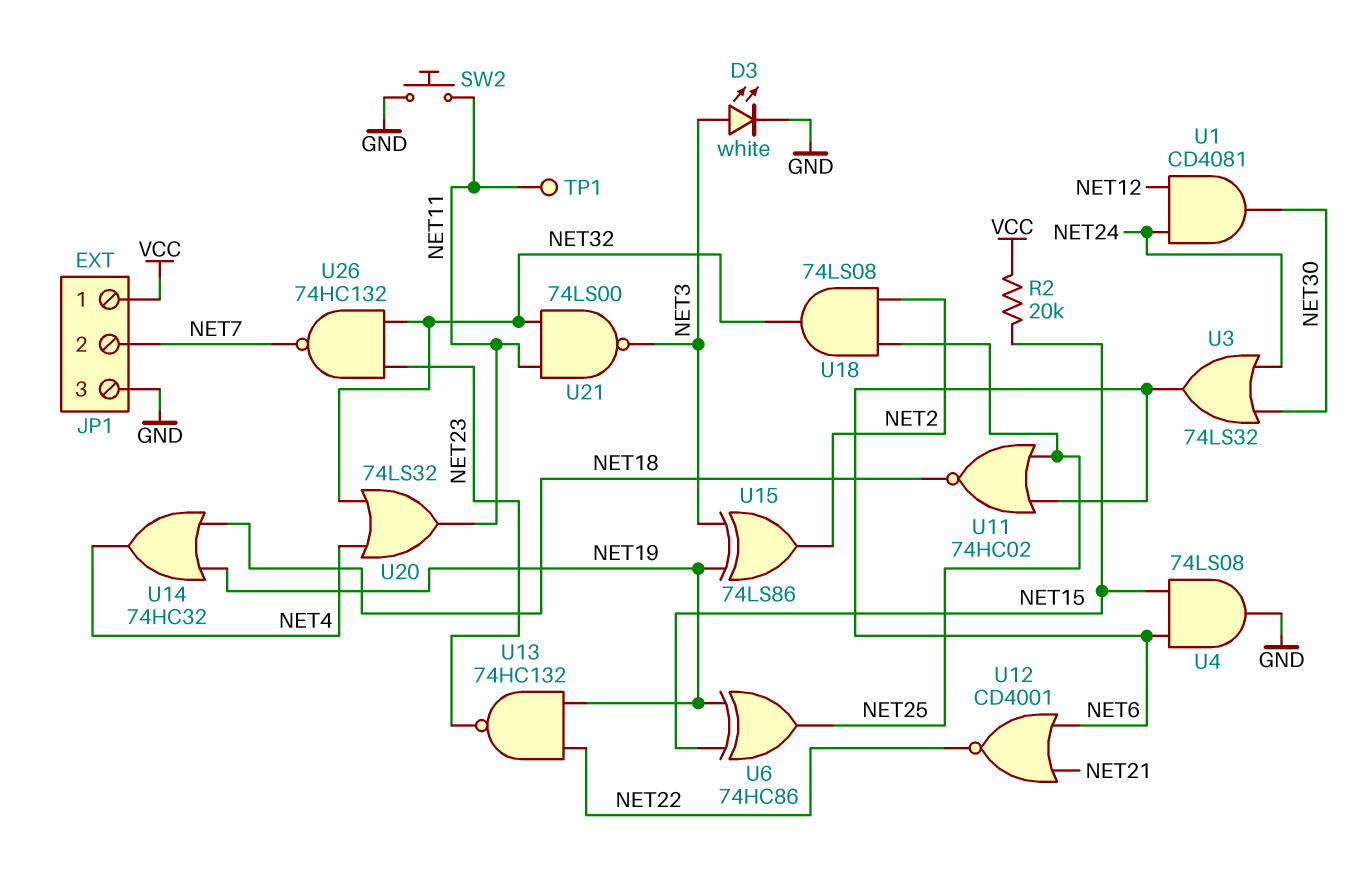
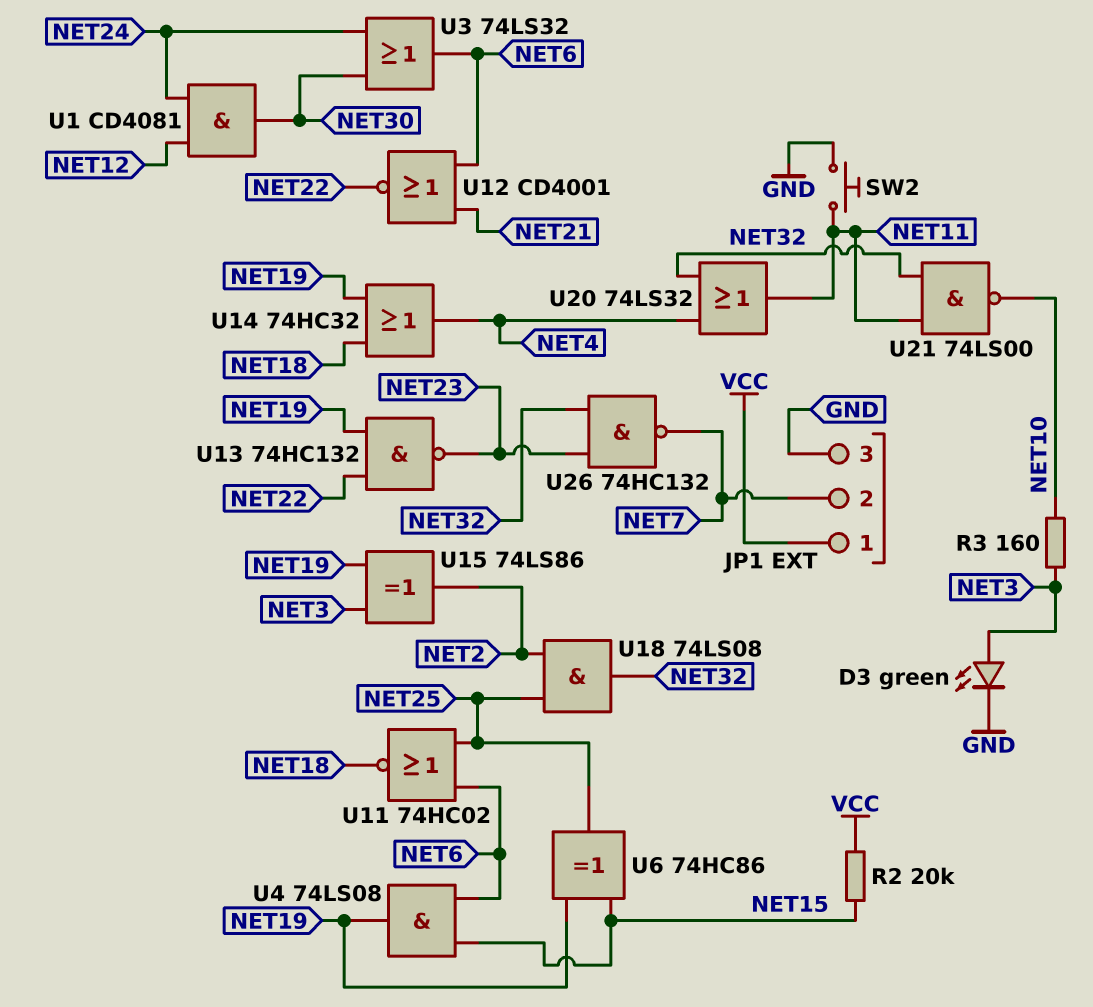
D3: LED white (A NET3, K GND) -> LED green (A NET3, K GND)
R3: none -> 160 (NET3, NET10)
TP1: test point (NET11) -> none
U4: AND 74LS08 (in NET6, in NET15, out GND) -> AND 74LS08 (in NET6, in NET15, out NET19)
U21: NAND 74LS00 (in NET11, in NET32, out NET3) -> NAND 74LS00 (in NET11, in NET32, out NET10)

